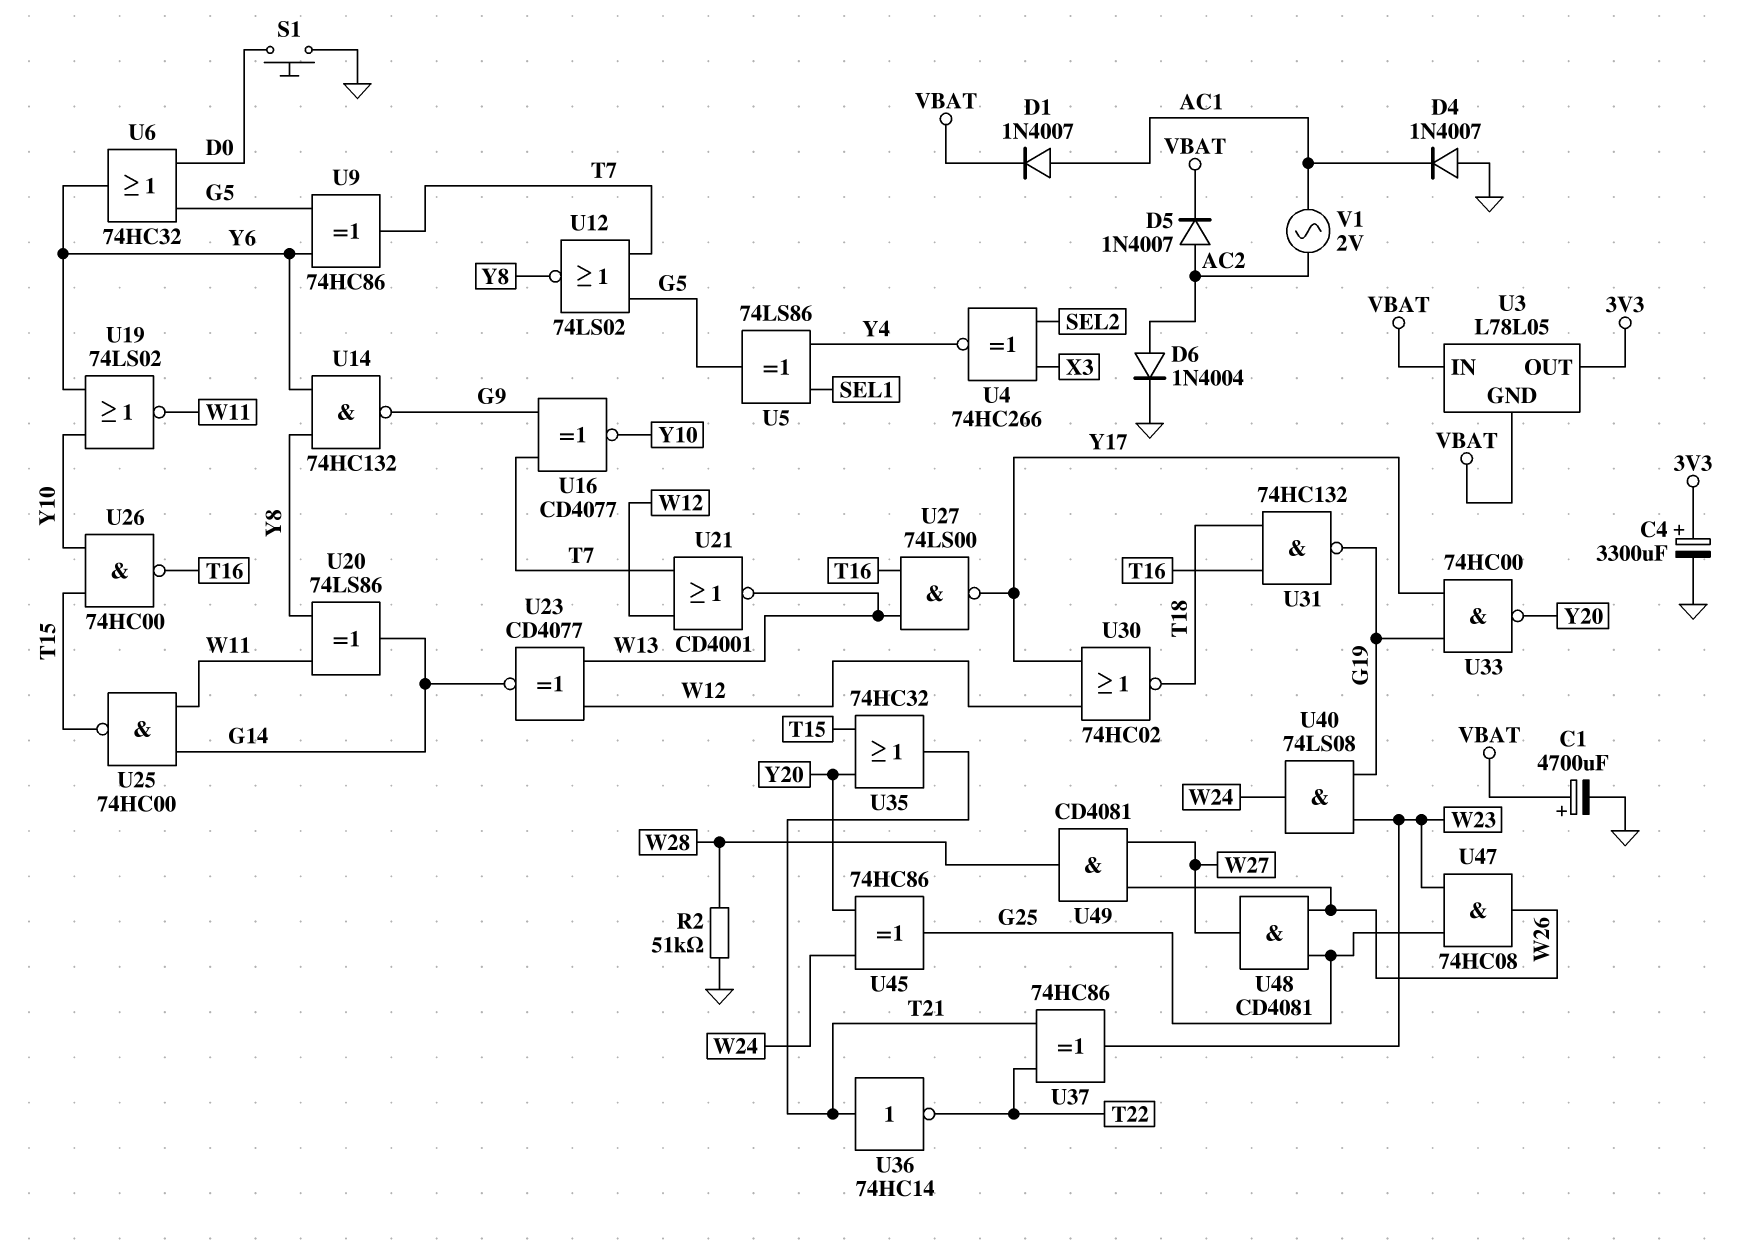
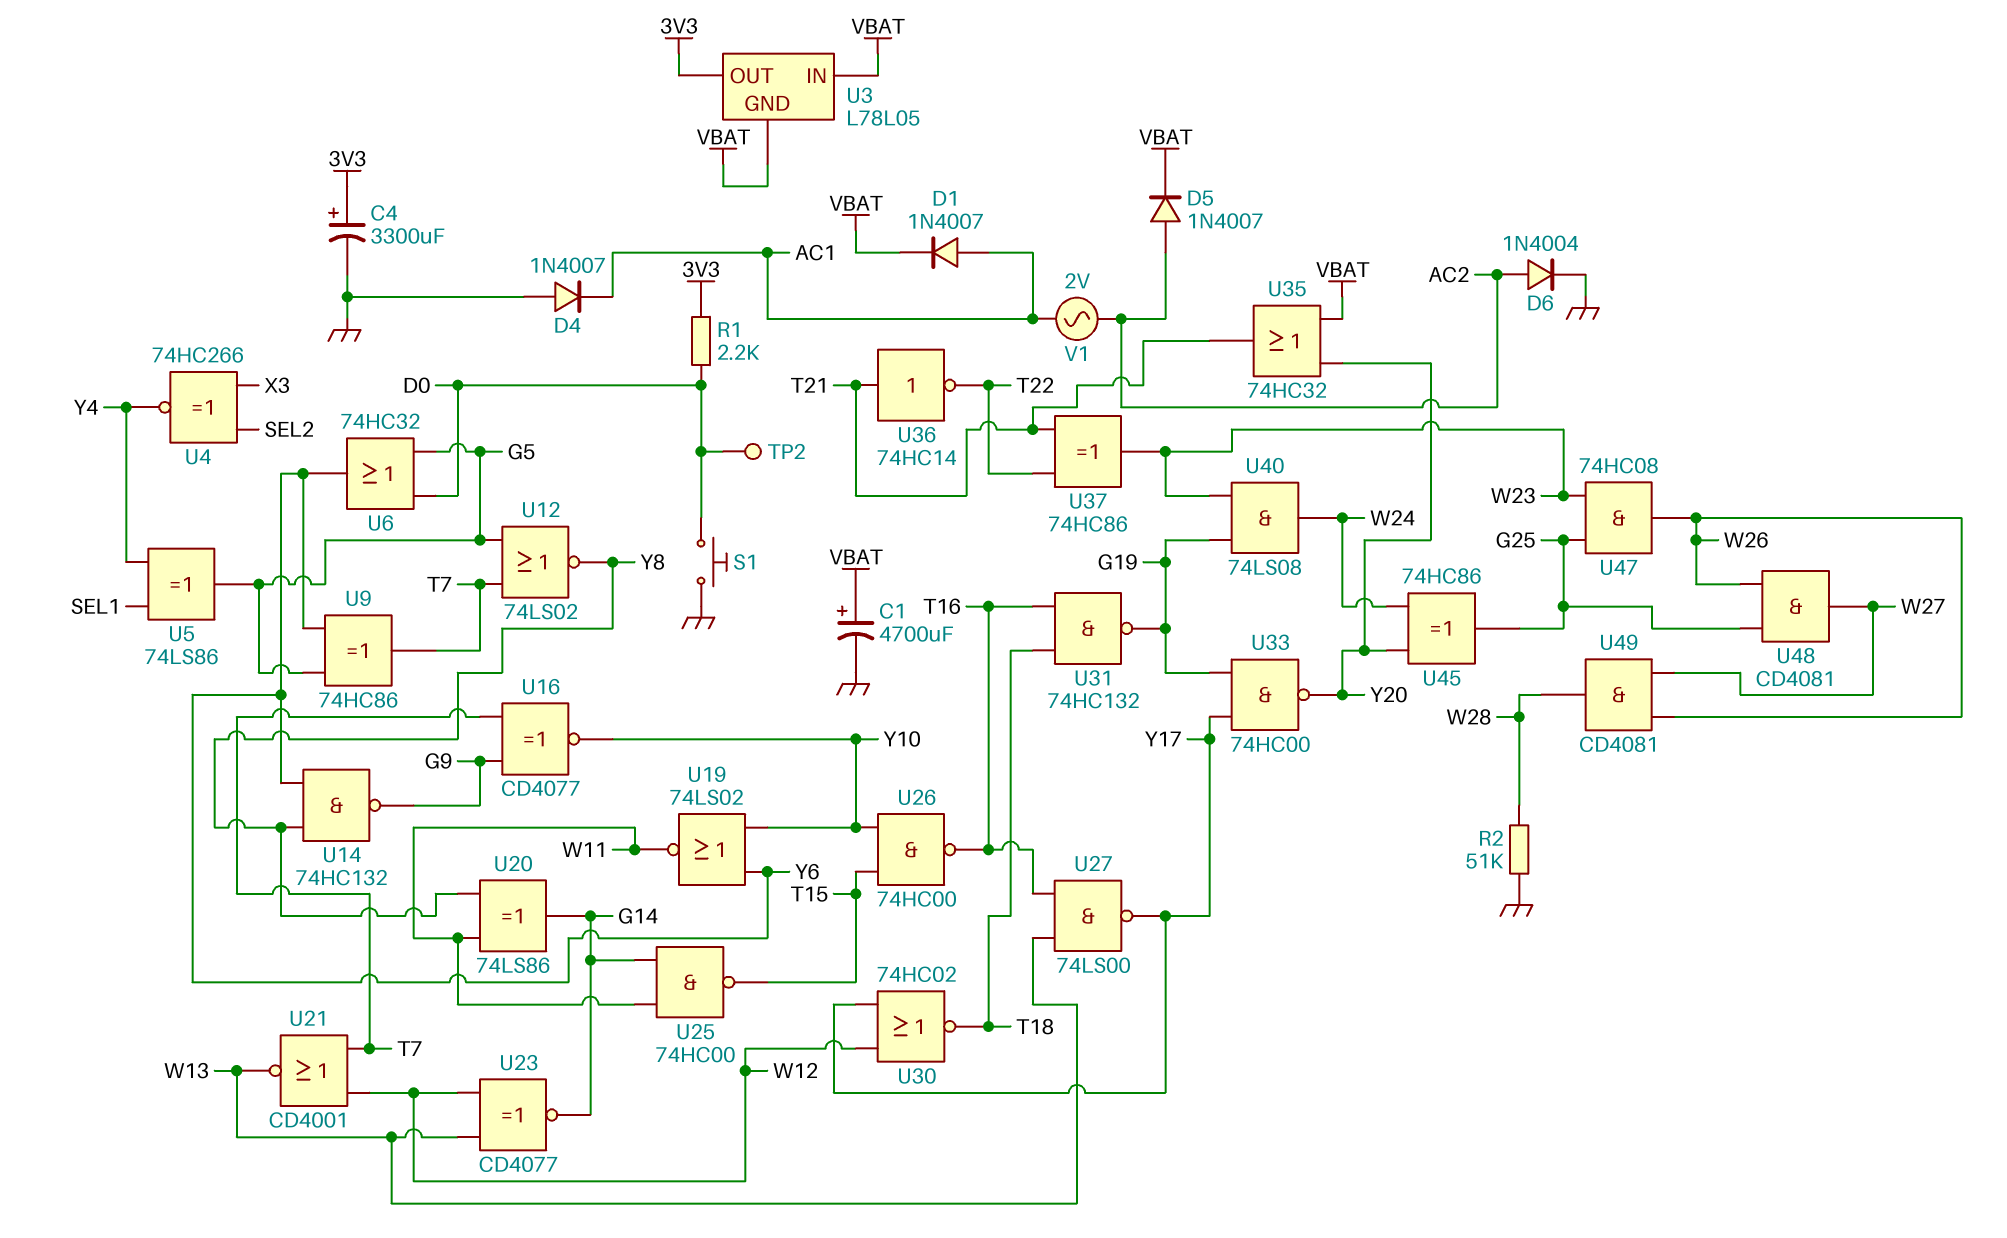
R1: none -> 2.2k (3V3, D0)
TP2: none -> test point (D0)
U35: OR 74HC32 (in T15, in Y20, out T21) -> OR 74HC32 (in VBAT, in Y20, out T21)

